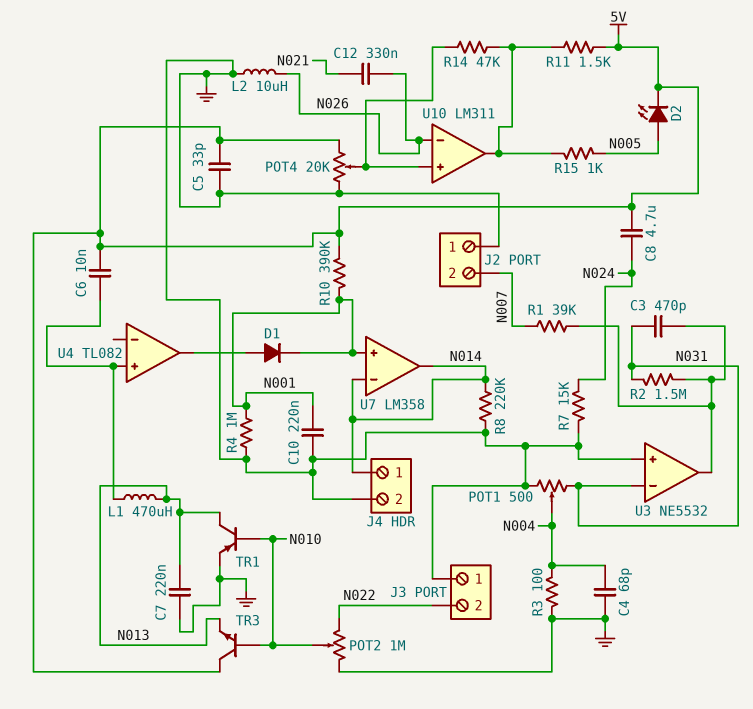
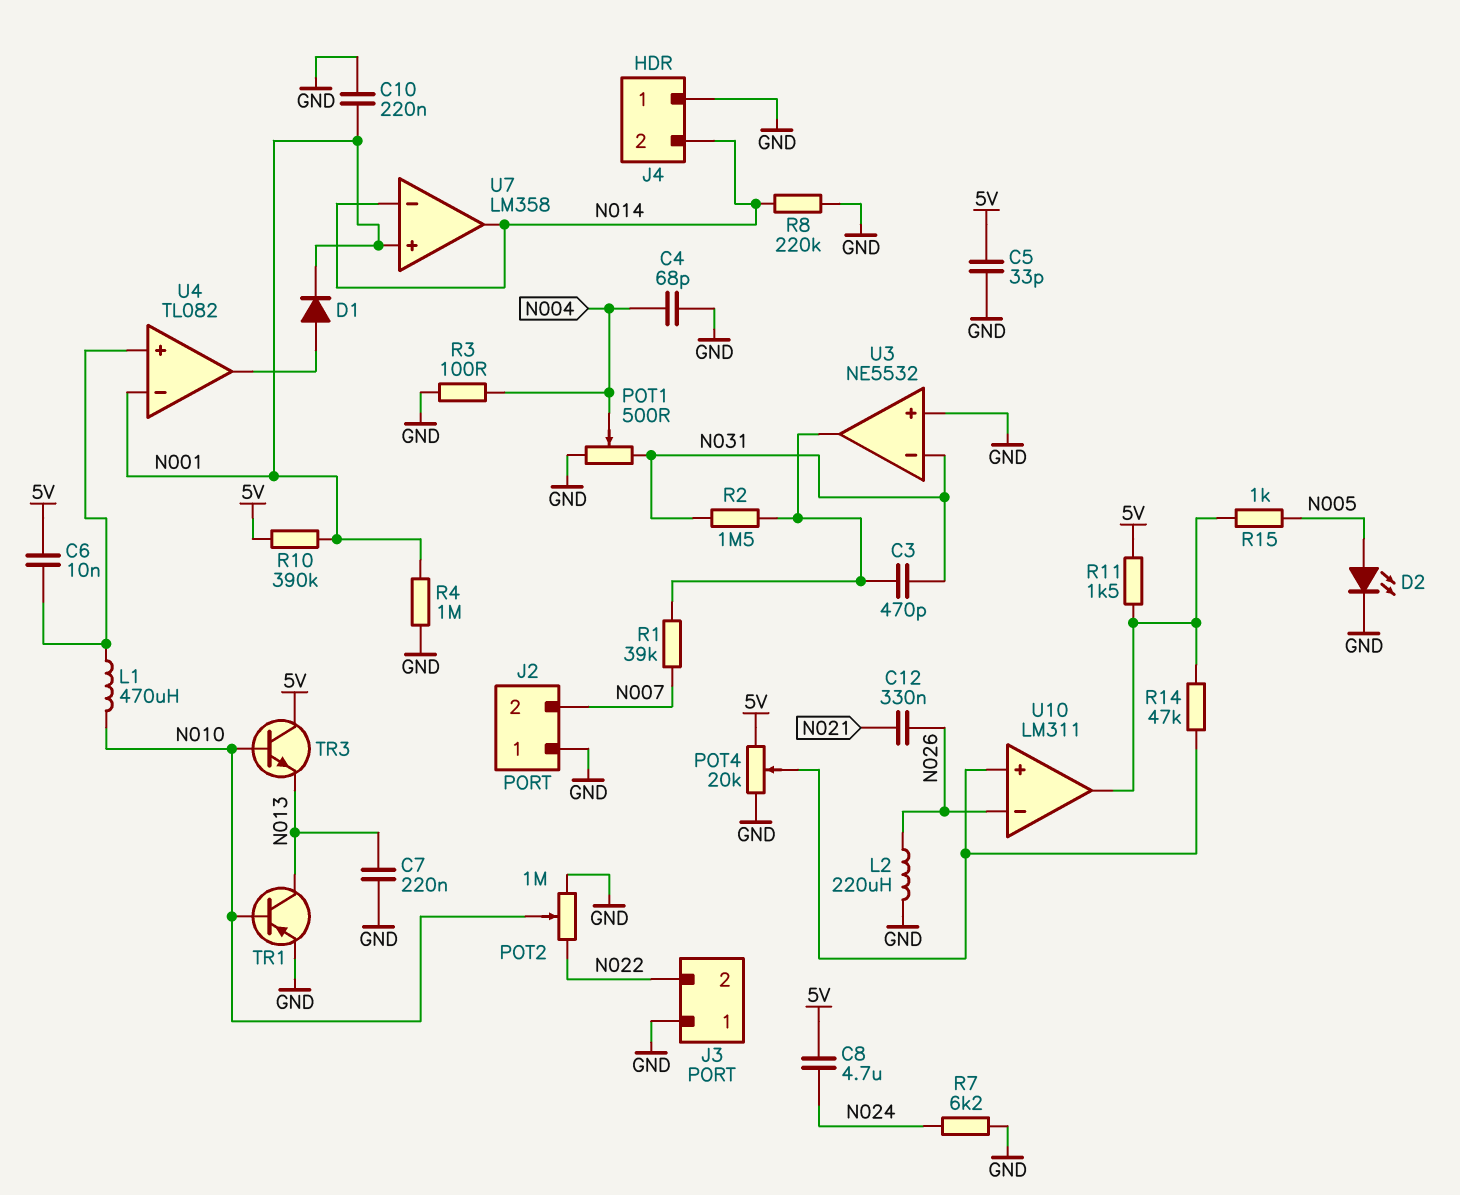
D2: LED (A N005, K 5V) -> LED (A N005, K GND)
J4 pin 1: N014 -> GND
J4 pin 2: GND -> N014
L1: 470uH (N013, U4/in+) -> 470uH (N010, U4/in+)
L2: 10uH (GND, N026) -> 220uH (GND, N026)
R7: 15k (GND, N024) -> 6.2k (GND, N024)
U4 pin in-: none -> N001

